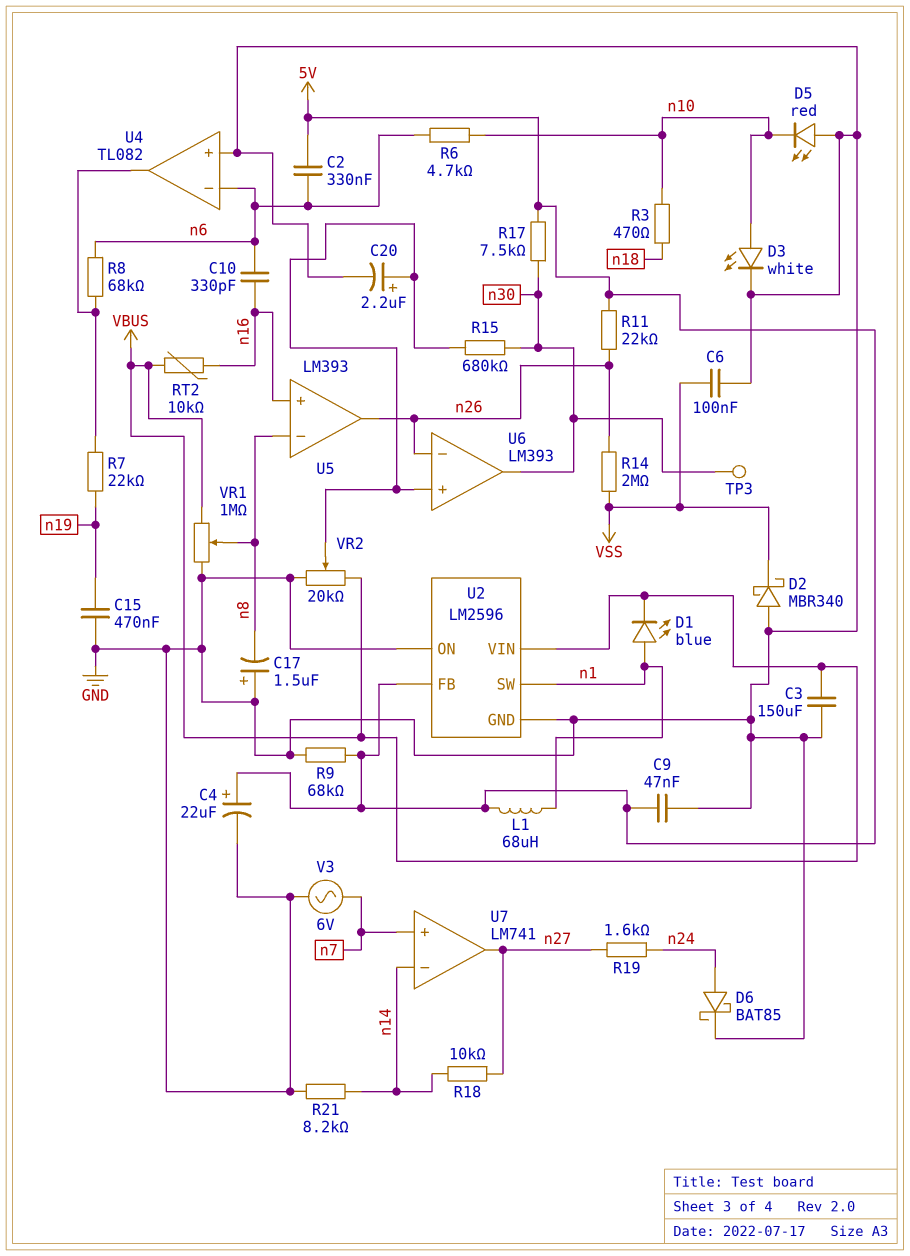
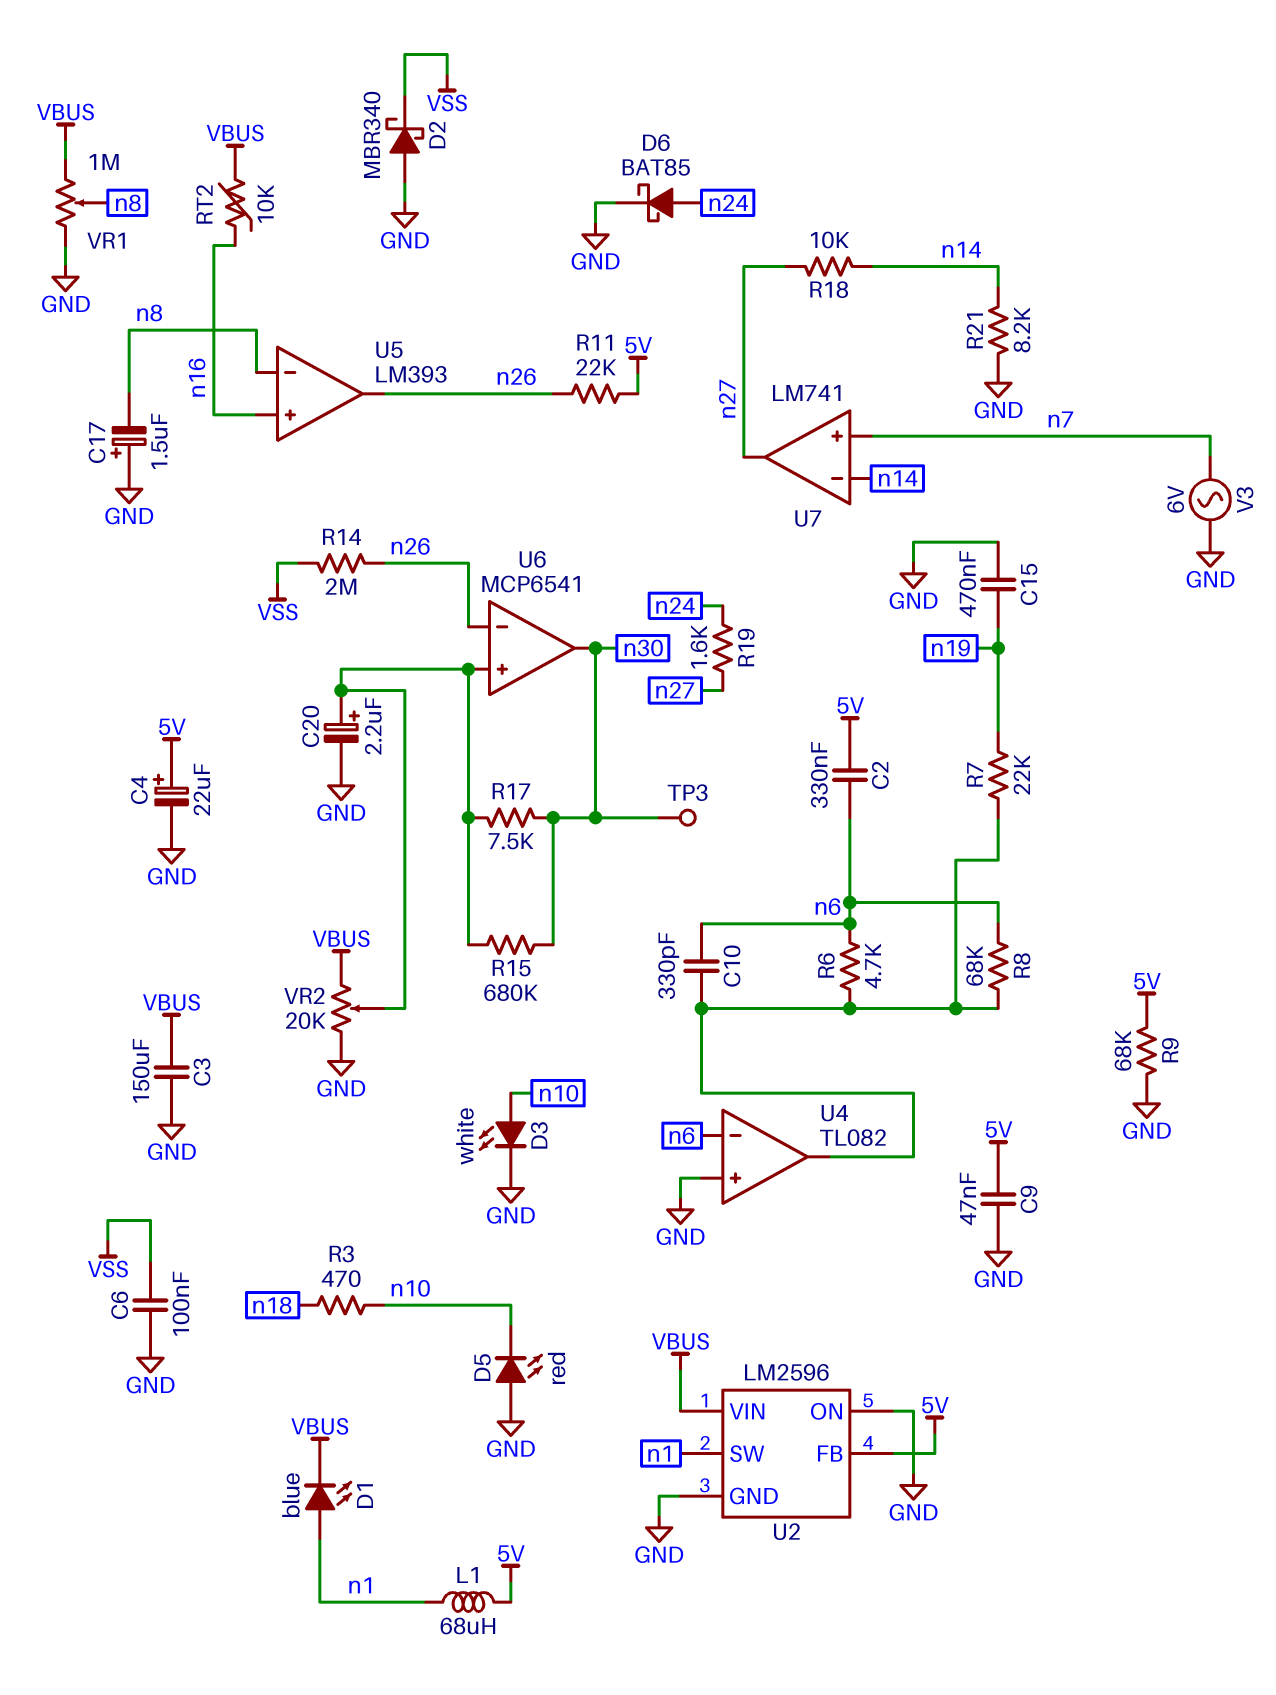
C10: 330pF (n6, n16) -> 330pF (U4/out, n6)
R6: 4.7k (n6, n10) -> 4.7k (U4/out, n6)
R17: 7.5k (5V, n30) -> 7.5k (U6/in+, n30)
U6: LM393 -> MCP6541

